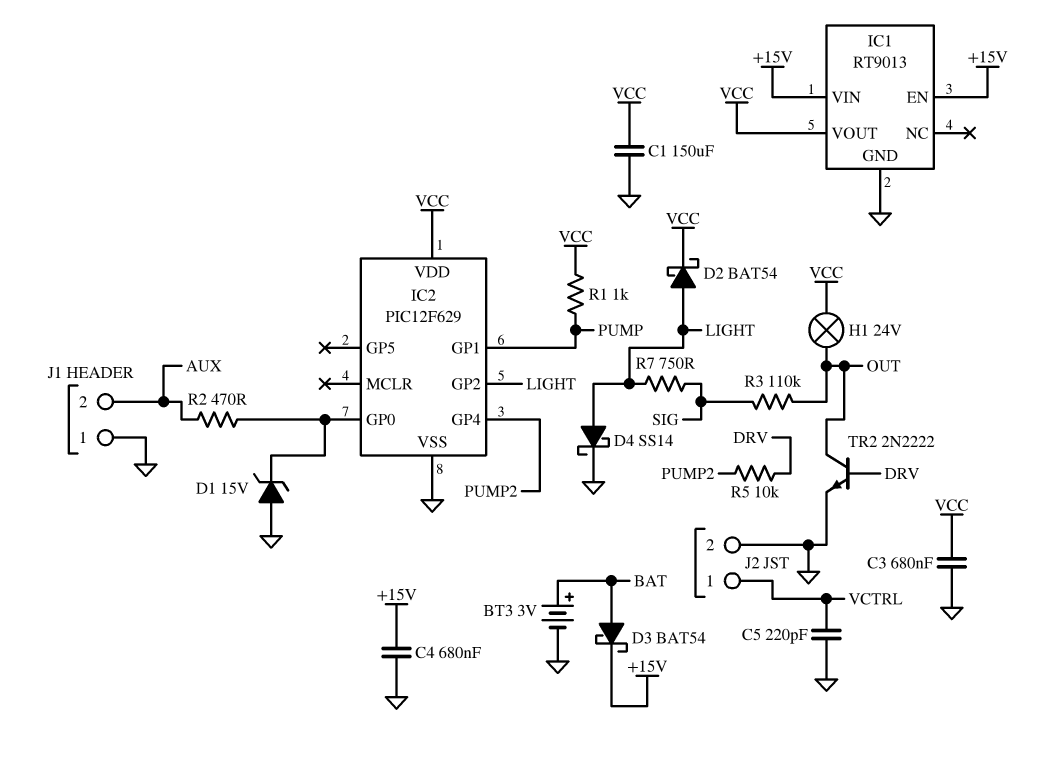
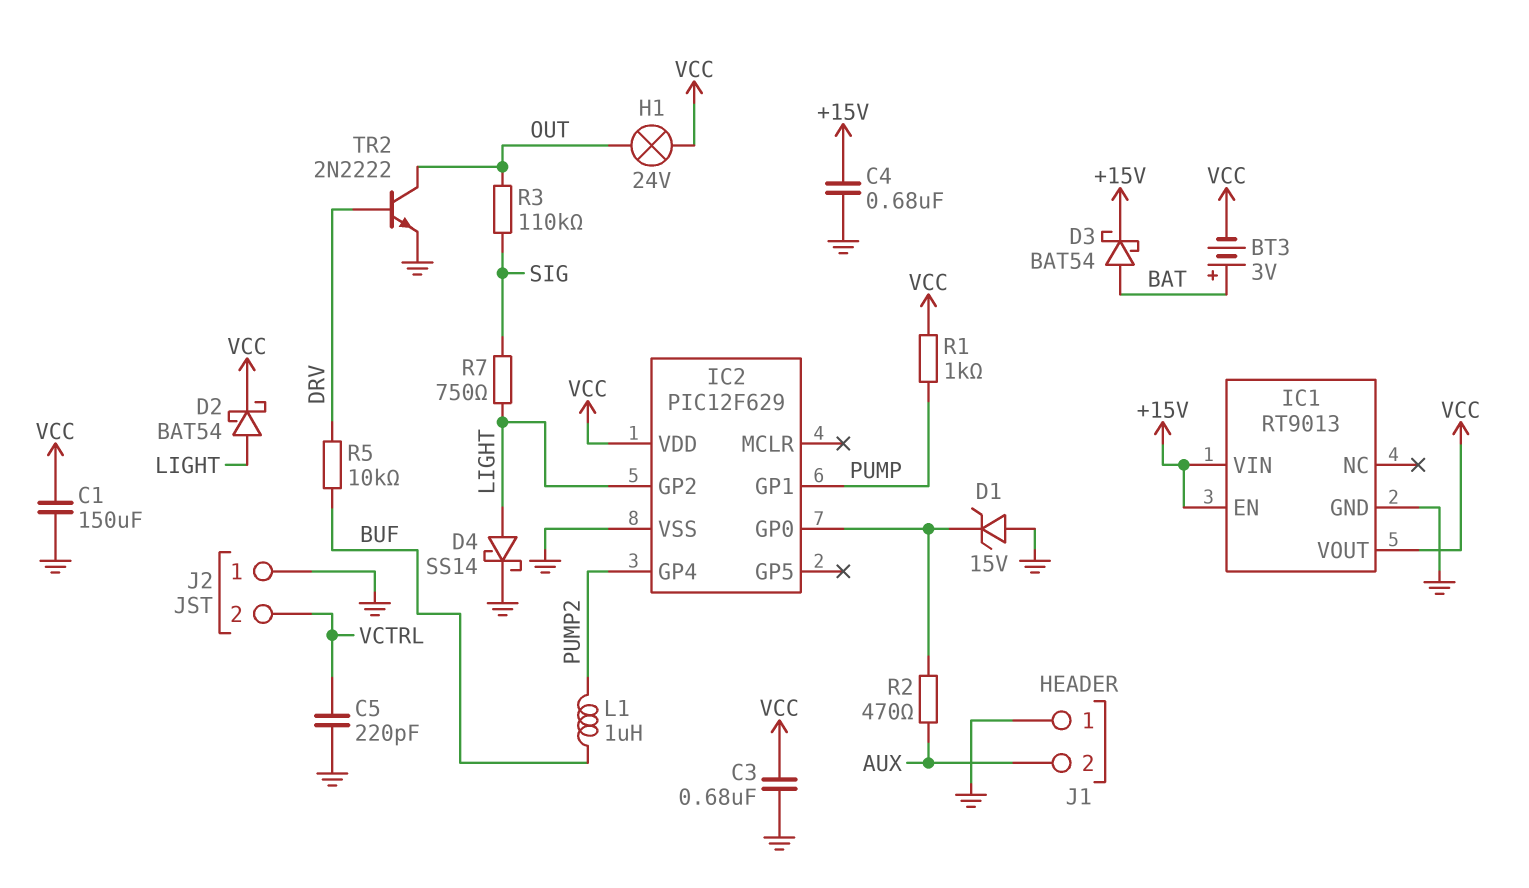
BT3: 3V (plus BAT, minus GND) -> 3V (plus BAT, minus VCC)
J2 pin 1: VCTRL -> GND
J2 pin 2: GND -> VCTRL
L1: none -> 1uH (BUF, PUMP2)
R5: 10k (DRV, PUMP2) -> 10k (BUF, DRV)

